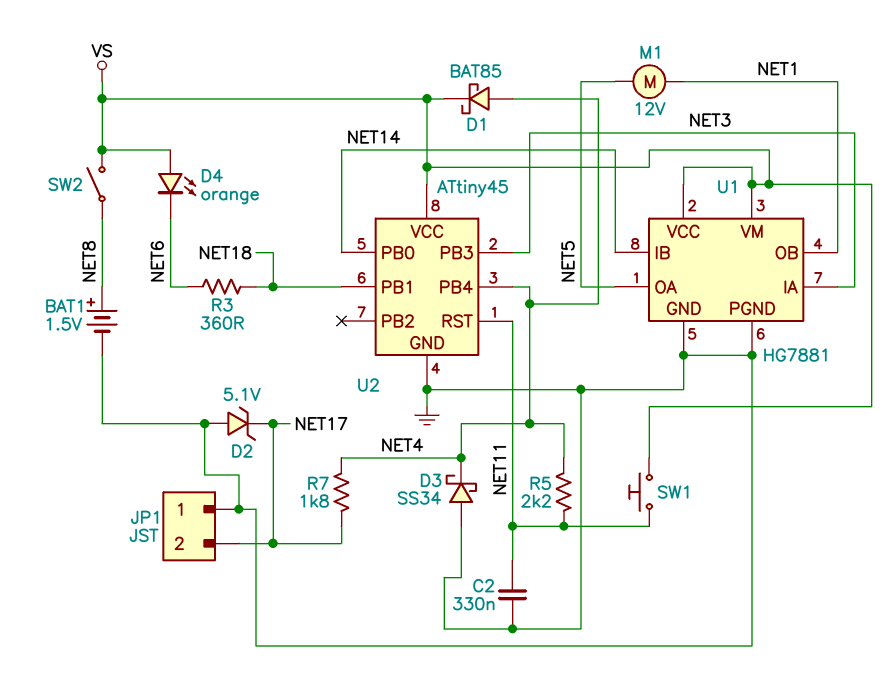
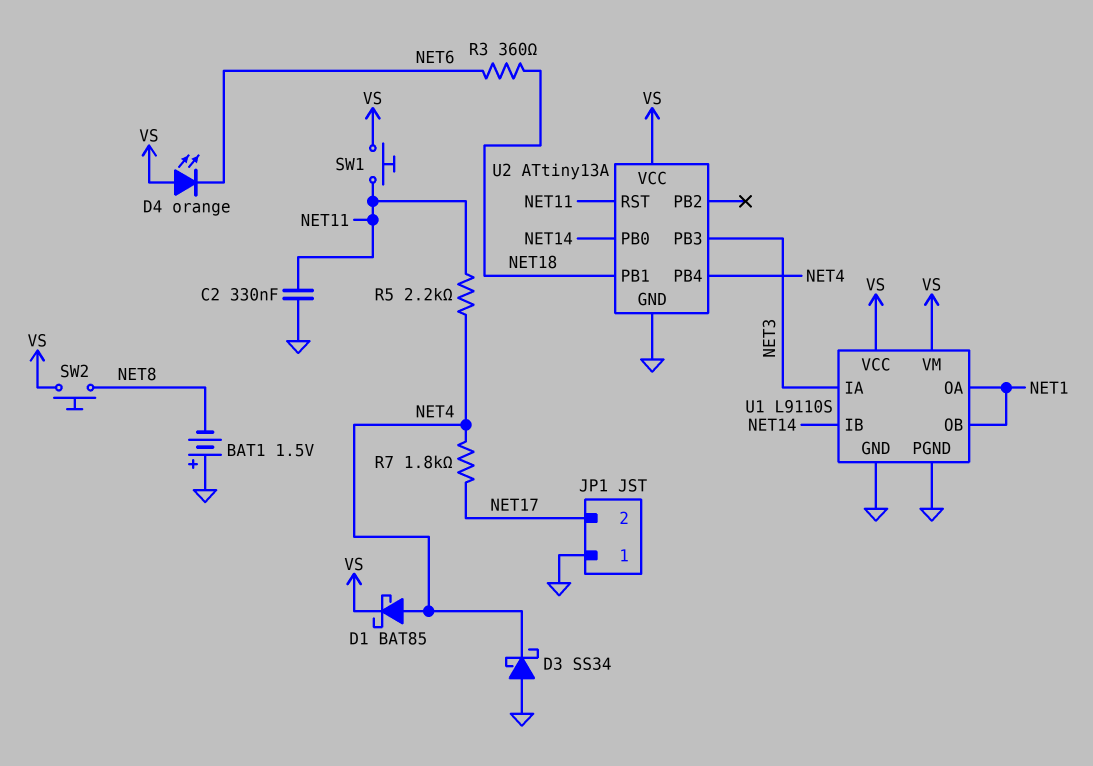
BAT1: 1.5V (plus NET8, minus GND) -> 1.5V (plus GND, minus NET8)
D2: zener 5.1V (A GND, K NET17) -> none
M1: motor 12V (NET1, NET5) -> none
SW2: switch (NET8, VS) -> button (NET8, VS)
U1: HG7881 -> L9110S
U1 pin OA: NET5 -> NET1
U2: ATtiny45 -> ATtiny13A

